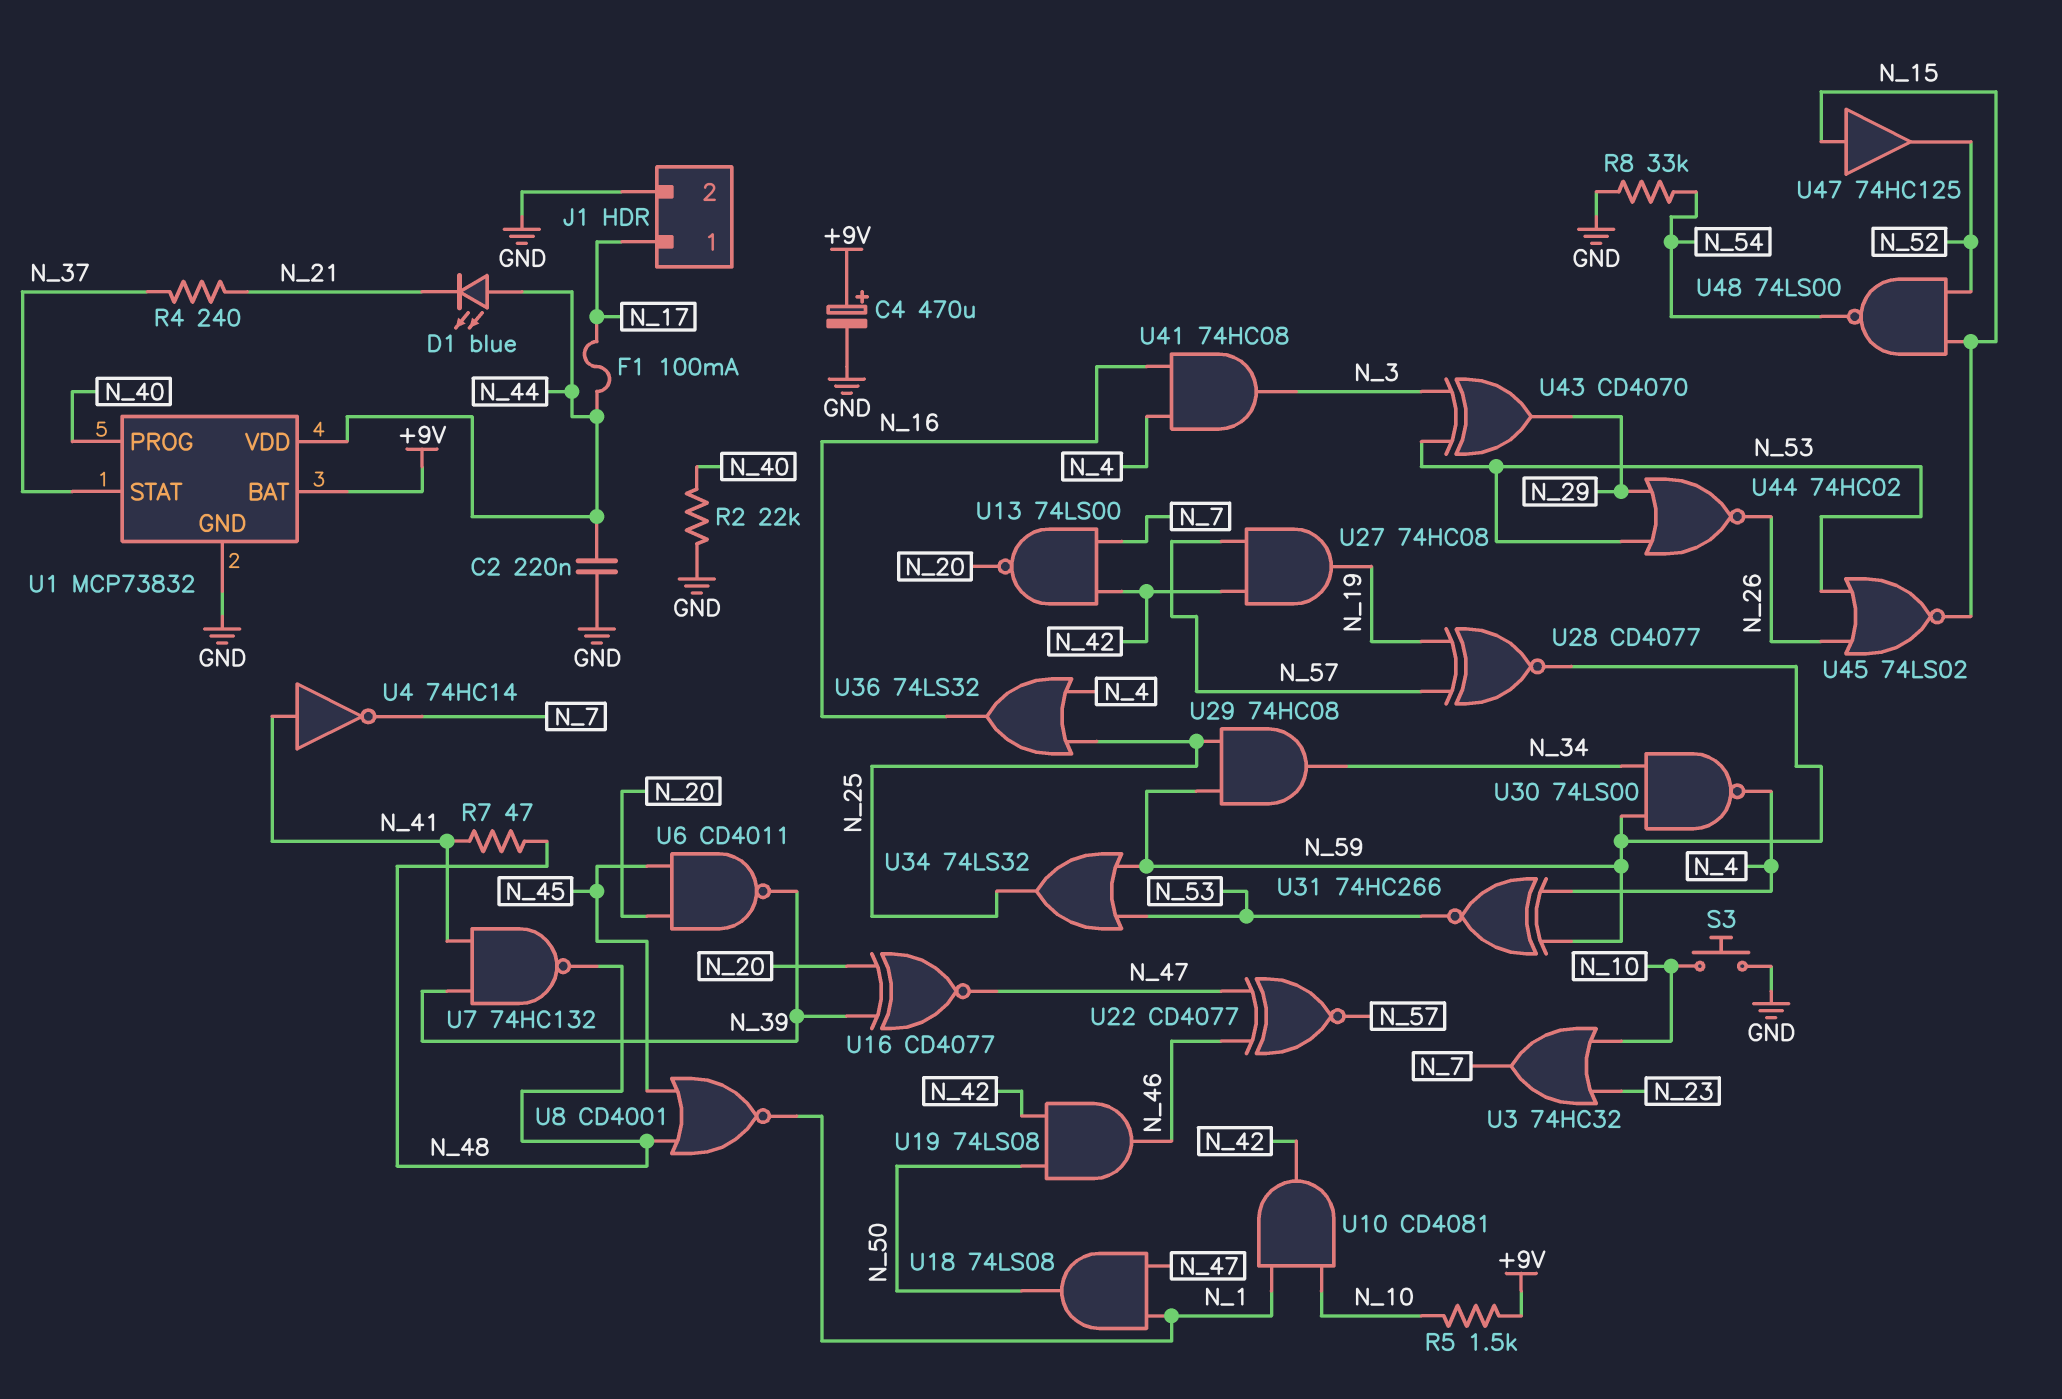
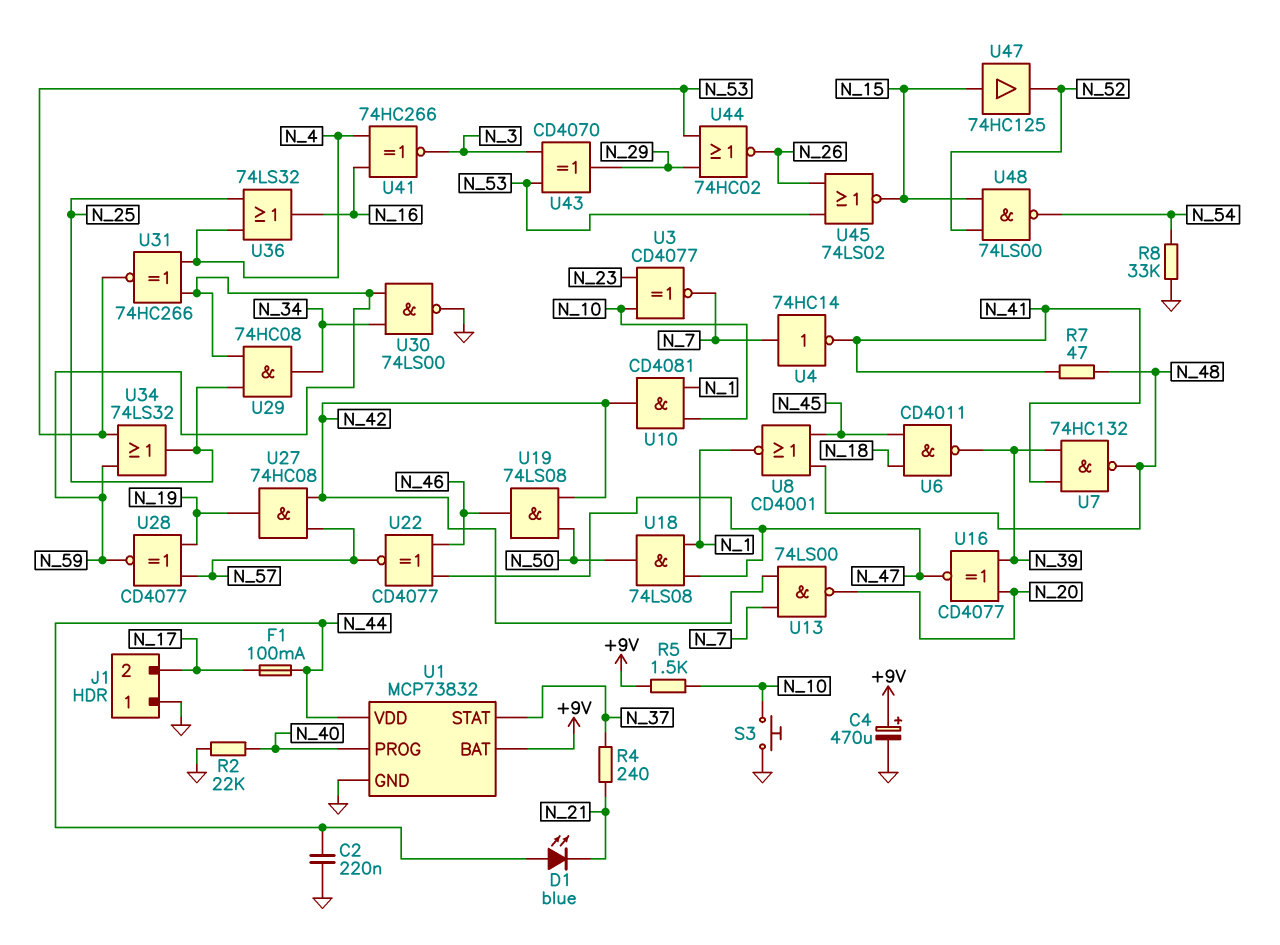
J1 pin 1: N_17 -> GND
J1 pin 2: GND -> N_17
U3: OR 74HC32 (in N_10, in N_23, out N_7) -> XNOR CD4077 (in N_10, in N_23, out N_7)
U4: NOT 74HC14 (in N_41, out N_7) -> NOT 74HC14 (in N_7, out N_41)
U6: NAND CD4011 (in N_20, in N_45, out N_39) -> NAND CD4011 (in N_18, in N_45, out N_39)
U30: NAND 74LS00 (in N_34, in N_59, out N_4) -> NAND 74LS00 (in N_34, in N_59, out GND)
U41: AND 74HC08 (in N_4, in N_16, out N_3) -> XNOR 74HC266 (in N_4, in N_16, out N_3)

